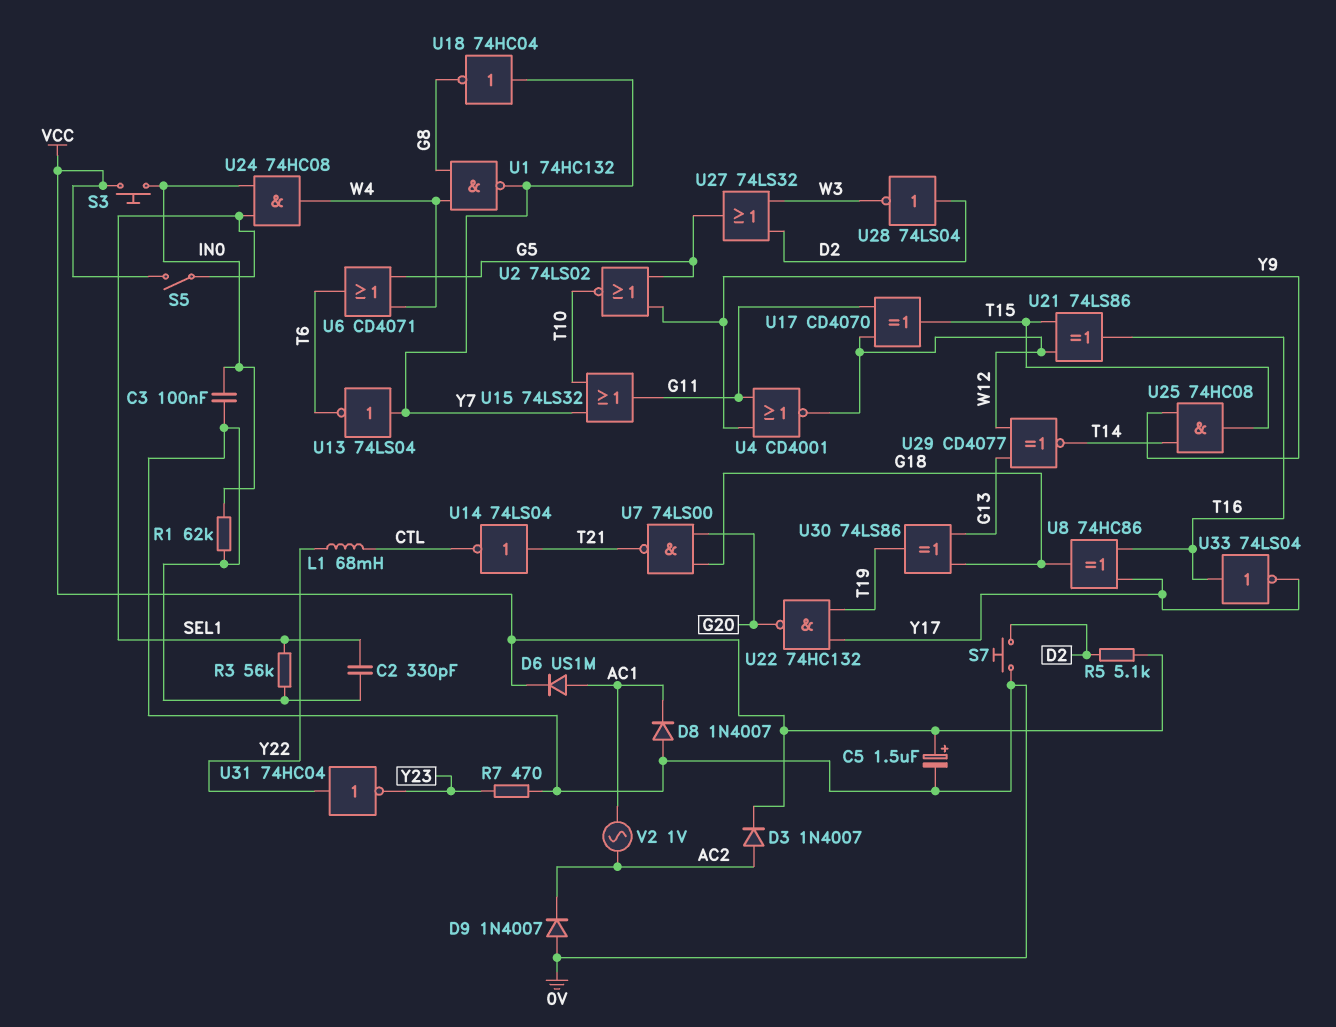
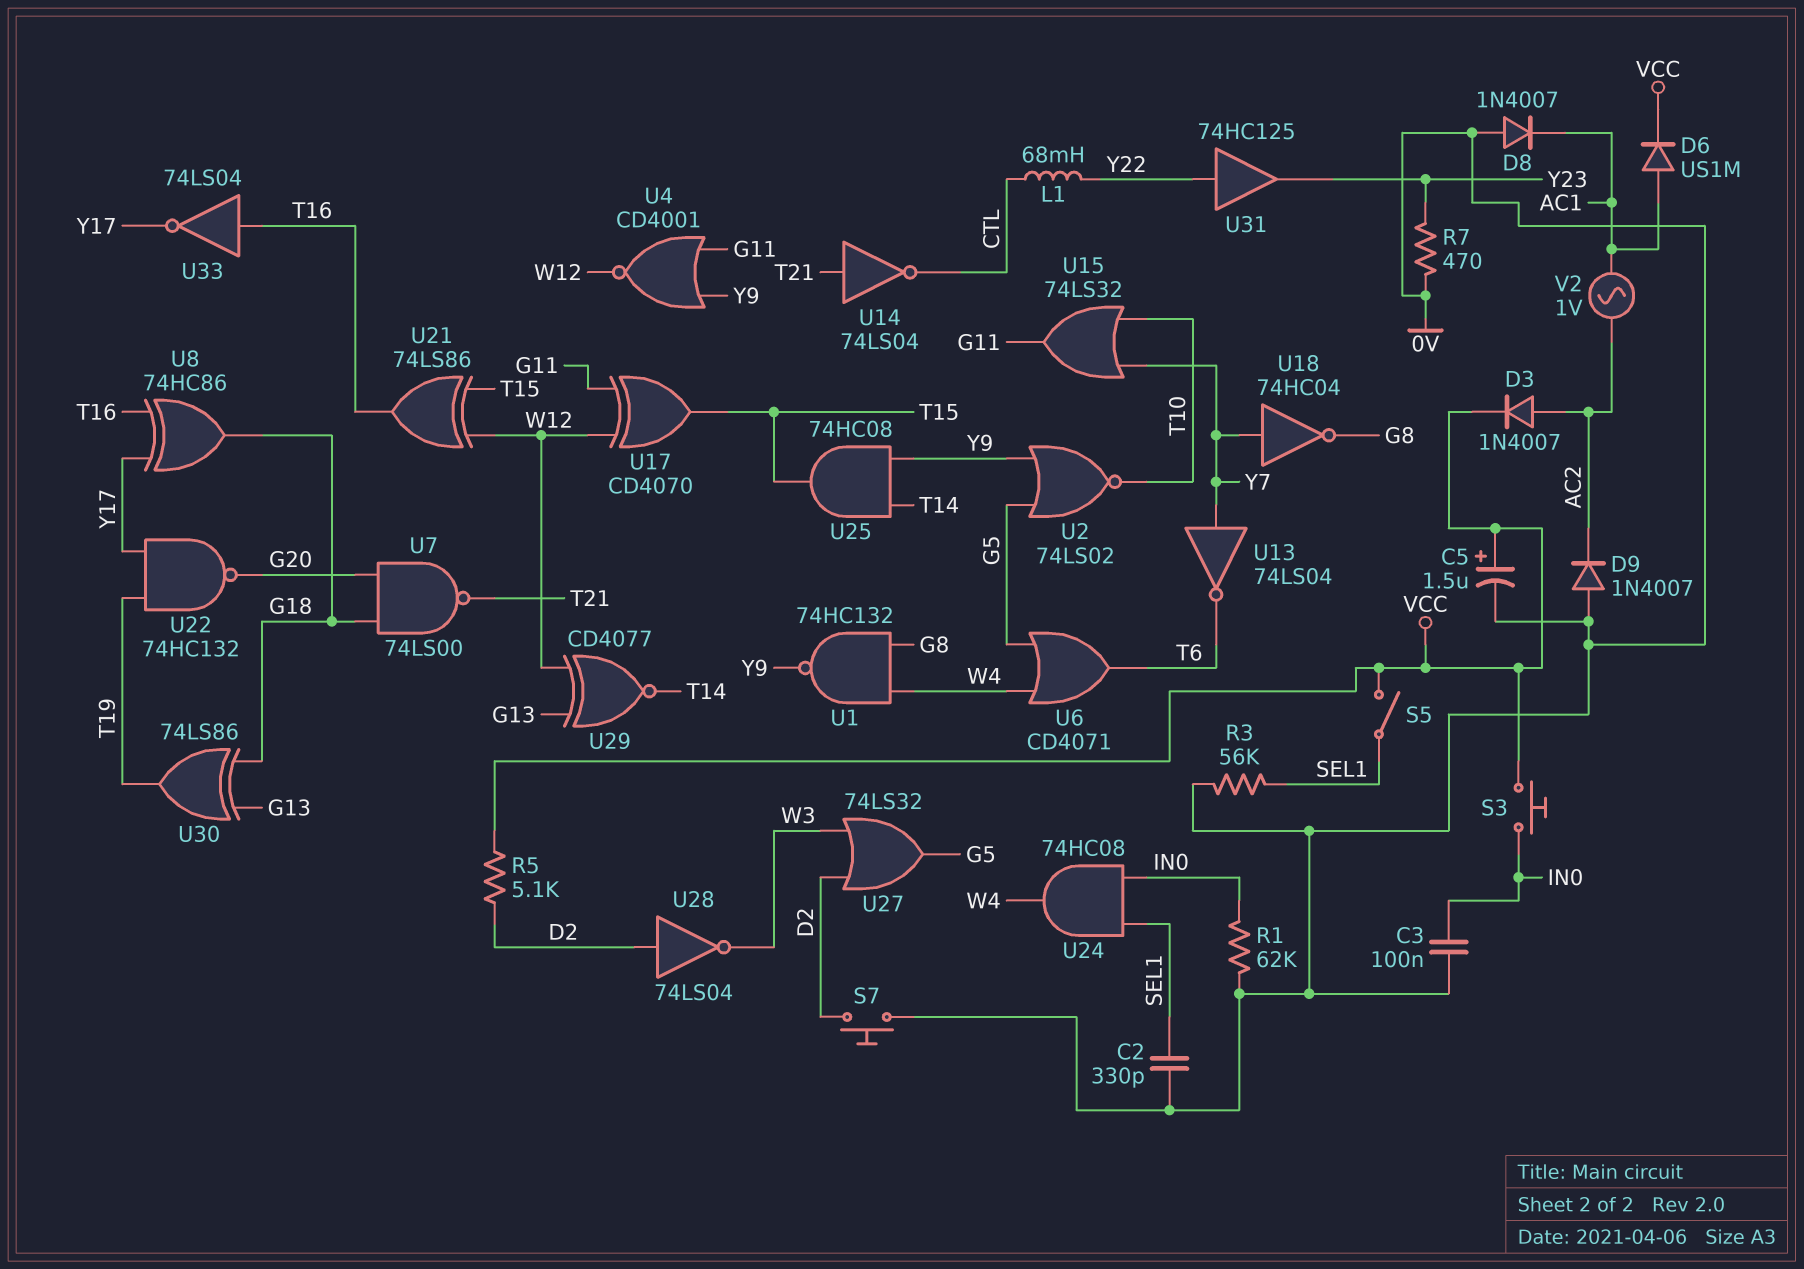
U1: NAND 74HC132 (in G8, in W4, out Y7) -> NAND 74HC132 (in G8, in W4, out Y9)
U31: NOT 74HC04 (in Y22, out Y23) -> buffer 74HC125 (in Y22, out Y23)

